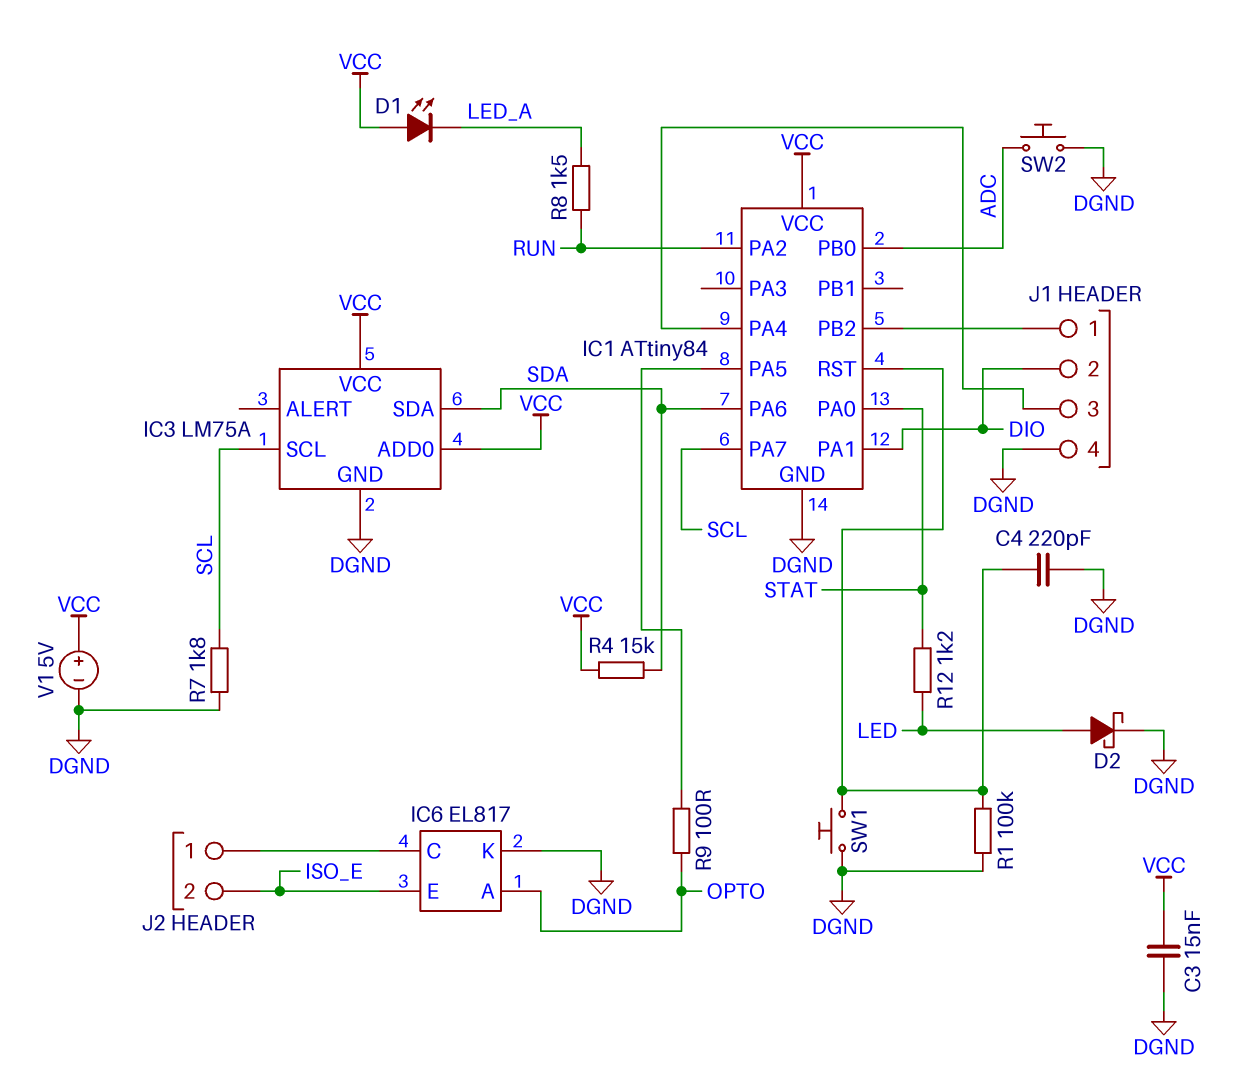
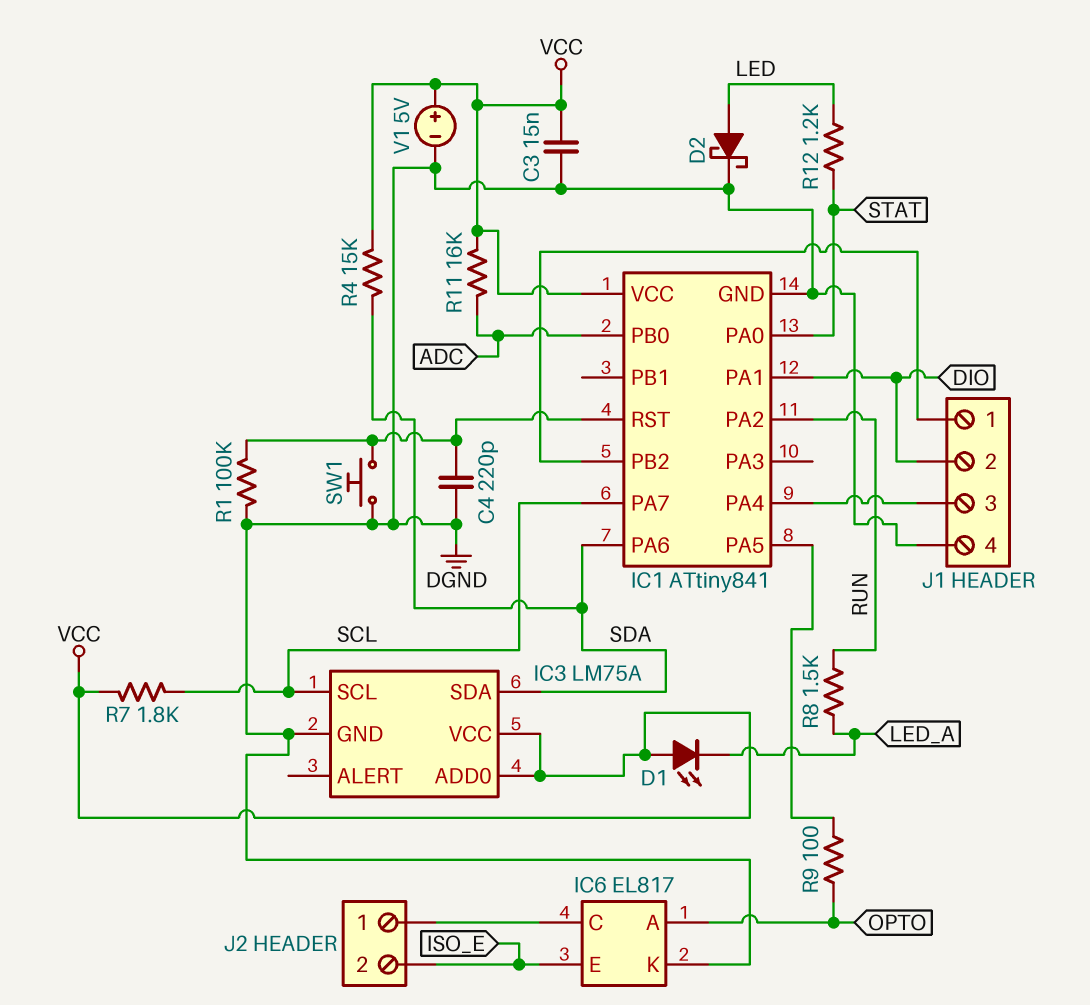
IC1: ATtiny84 -> ATtiny841
R7: 1.8k (DGND, SCL) -> 1.8k (SCL, VCC)
R11: none -> 16k (ADC, VCC)
SW2: button (ADC, DGND) -> none

